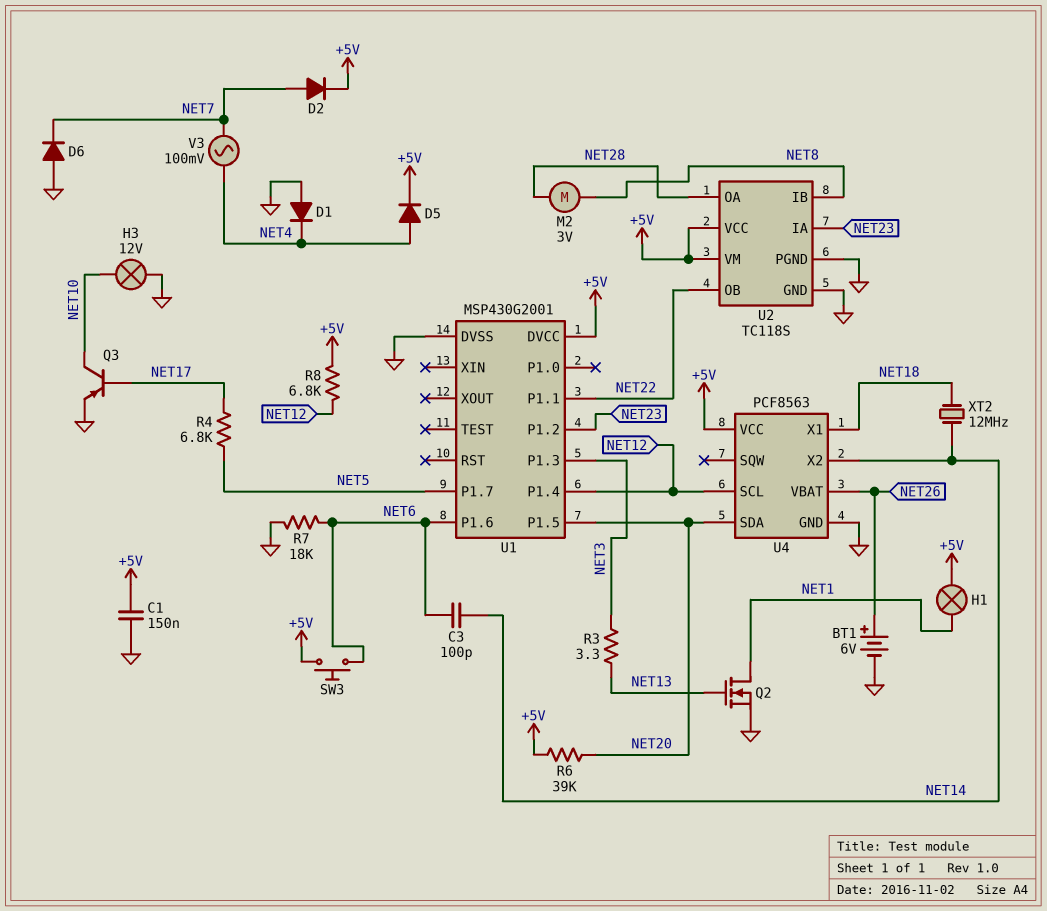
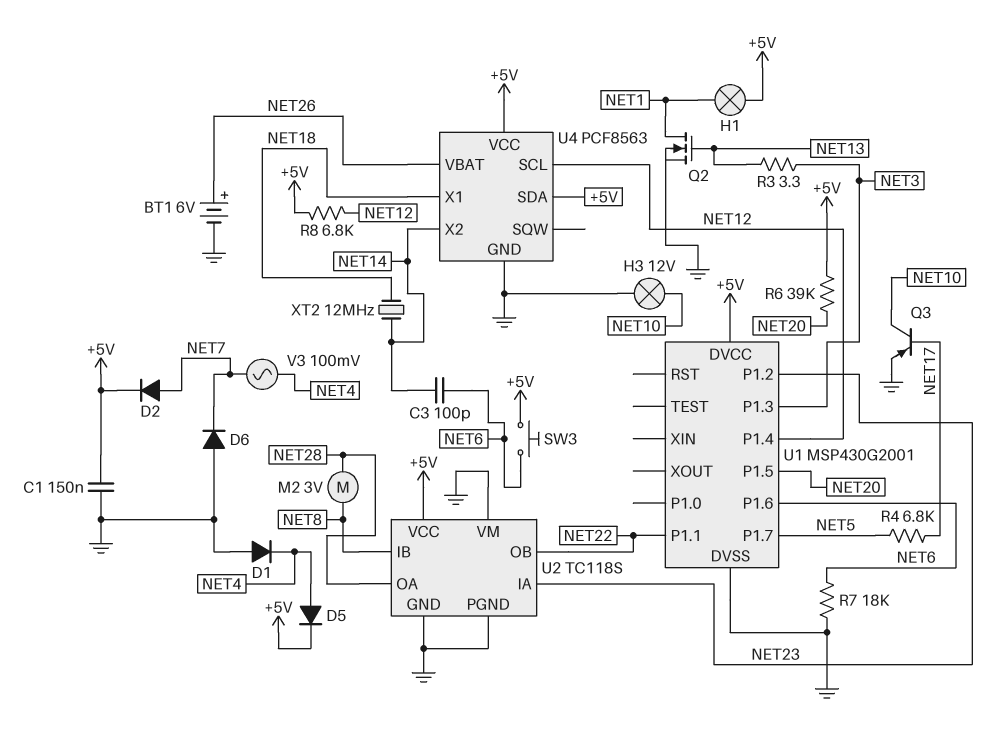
U2 pin VM: +5V -> GND
U4 pin SDA: NET20 -> +5V

